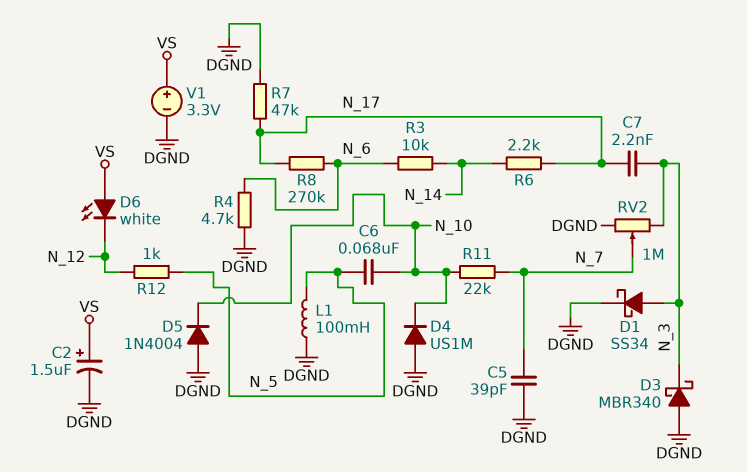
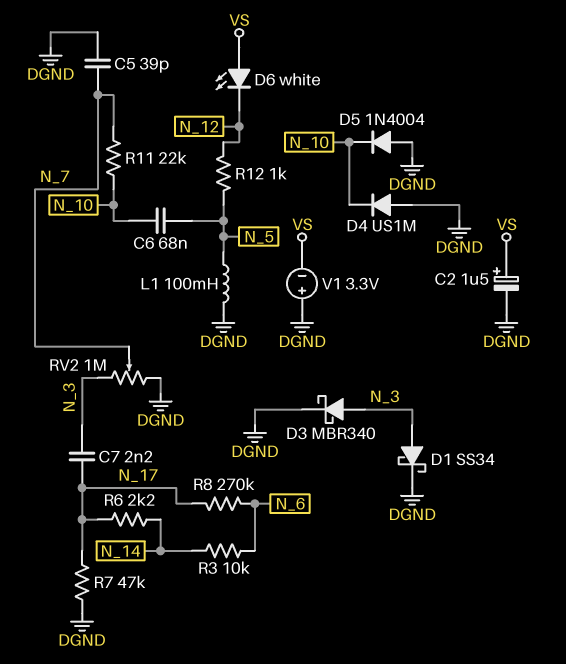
D3: schottky MBR340 (A DGND, K N_3) -> schottky MBR340 (A N_3, K DGND)
R4: 4.7k (DGND, N_6) -> none
V1: 3.3V (plus VS, minus DGND) -> 3.3V (plus DGND, minus VS)

